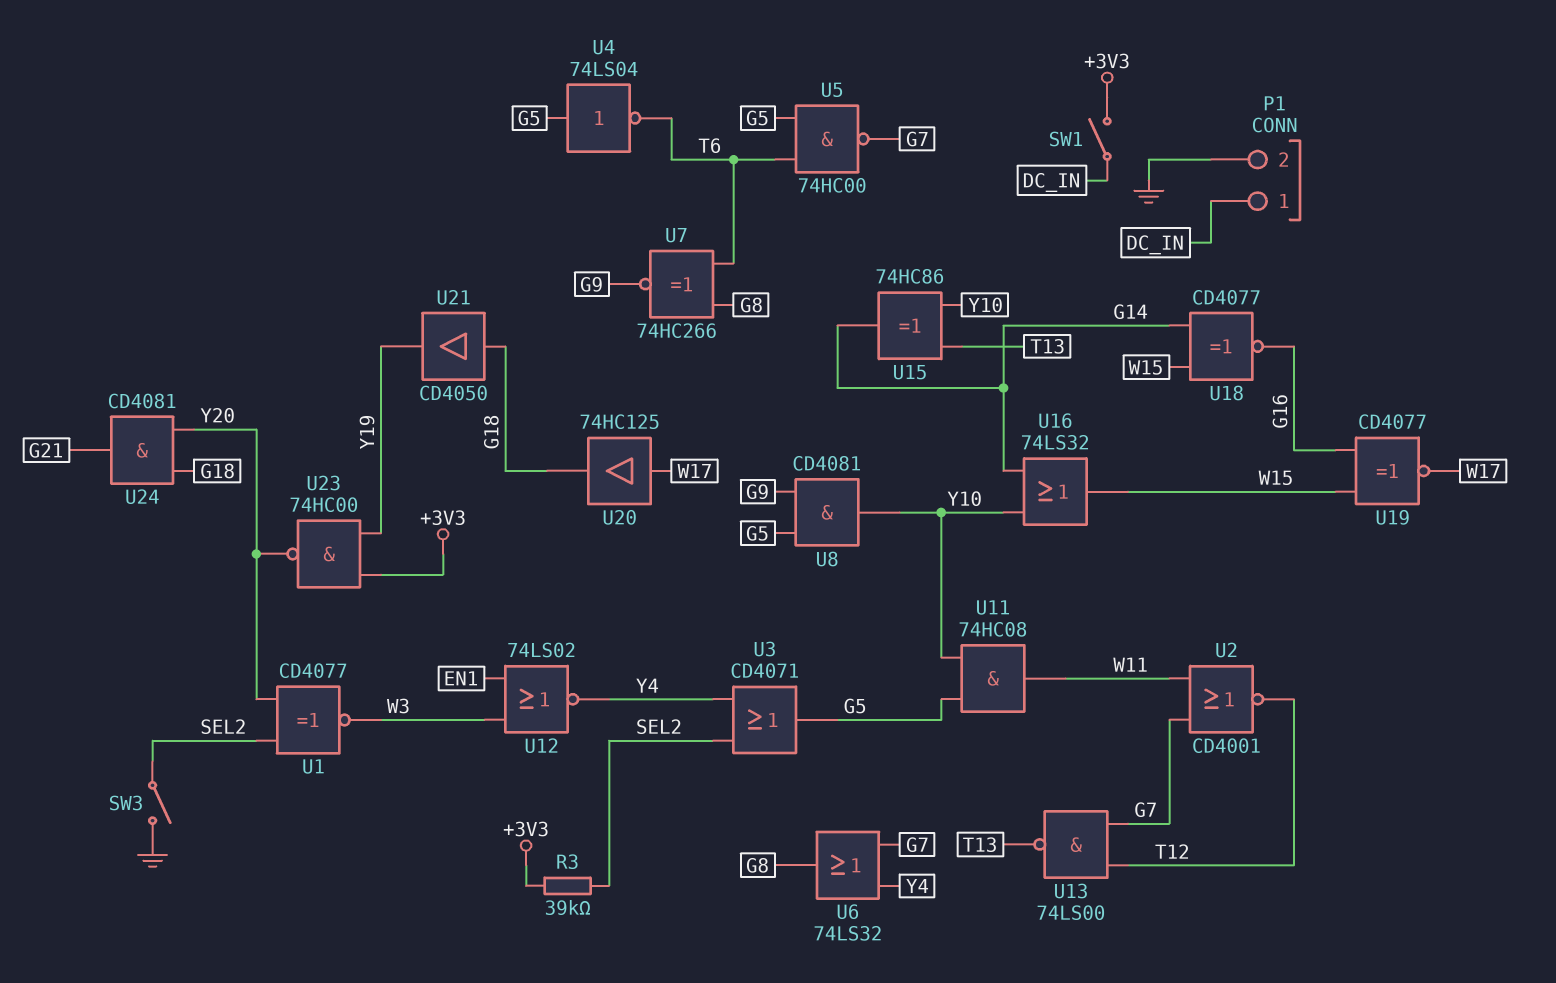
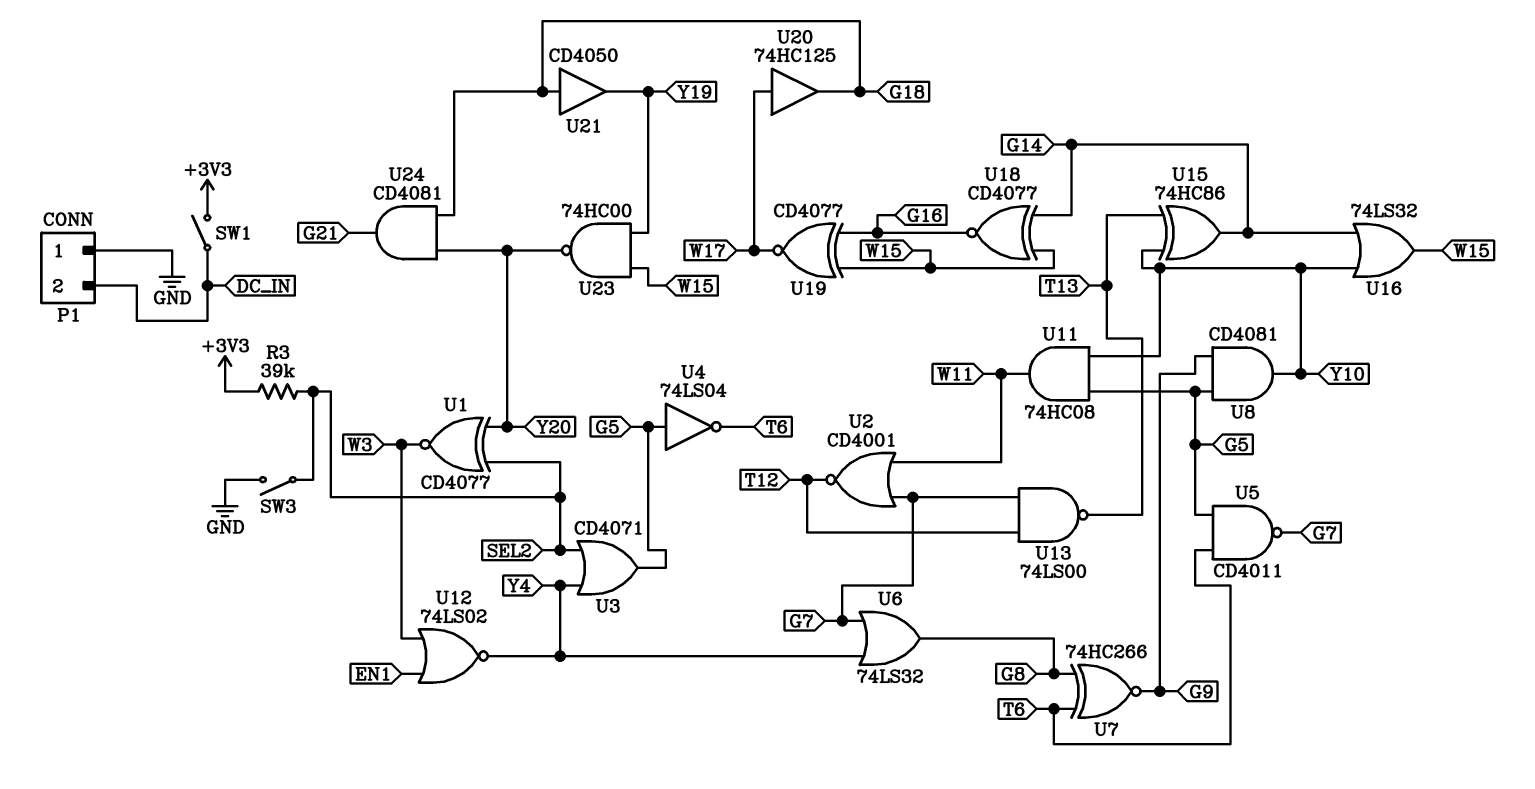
P1 pin 1: DC_IN -> GND
P1 pin 2: GND -> DC_IN
U5: NAND 74HC00 (in G5, in T6, out G7) -> NAND CD4011 (in G5, in T6, out G7)
U23: NAND 74HC00 (in +3V3, in Y19, out Y20) -> NAND 74HC00 (in W15, in Y19, out Y20)

